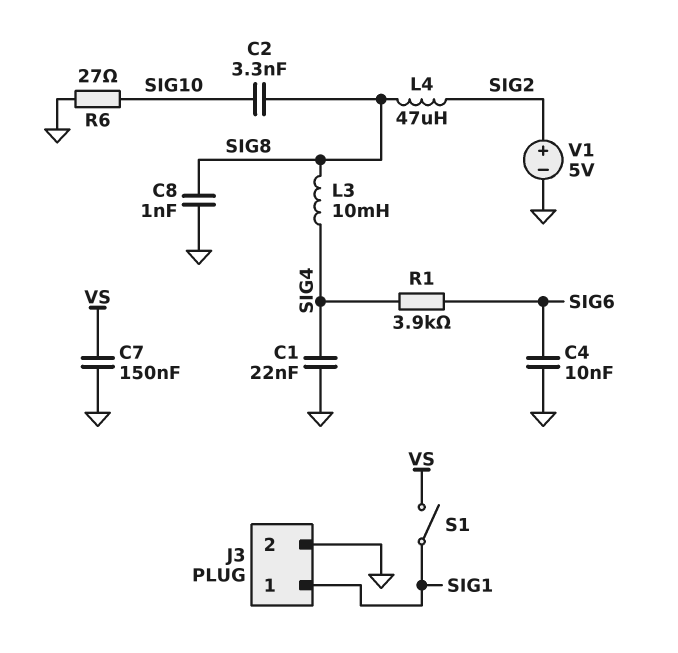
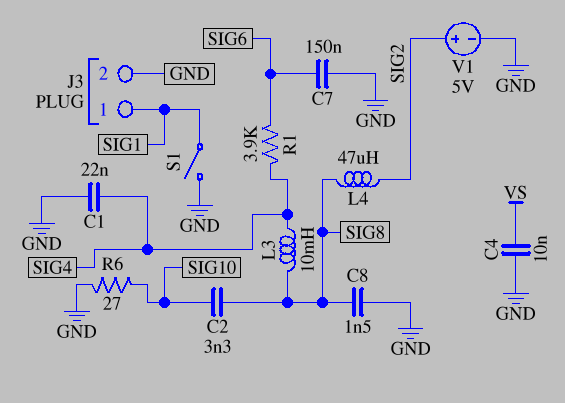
C4: 10nF (GND, SIG6) -> 10nF (GND, VS)
C7: 150nF (GND, VS) -> 150nF (GND, SIG6)
C8: 1nF (GND, SIG8) -> 1.5nF (GND, SIG8)
S1: switch (SIG1, VS) -> switch (GND, SIG1)

